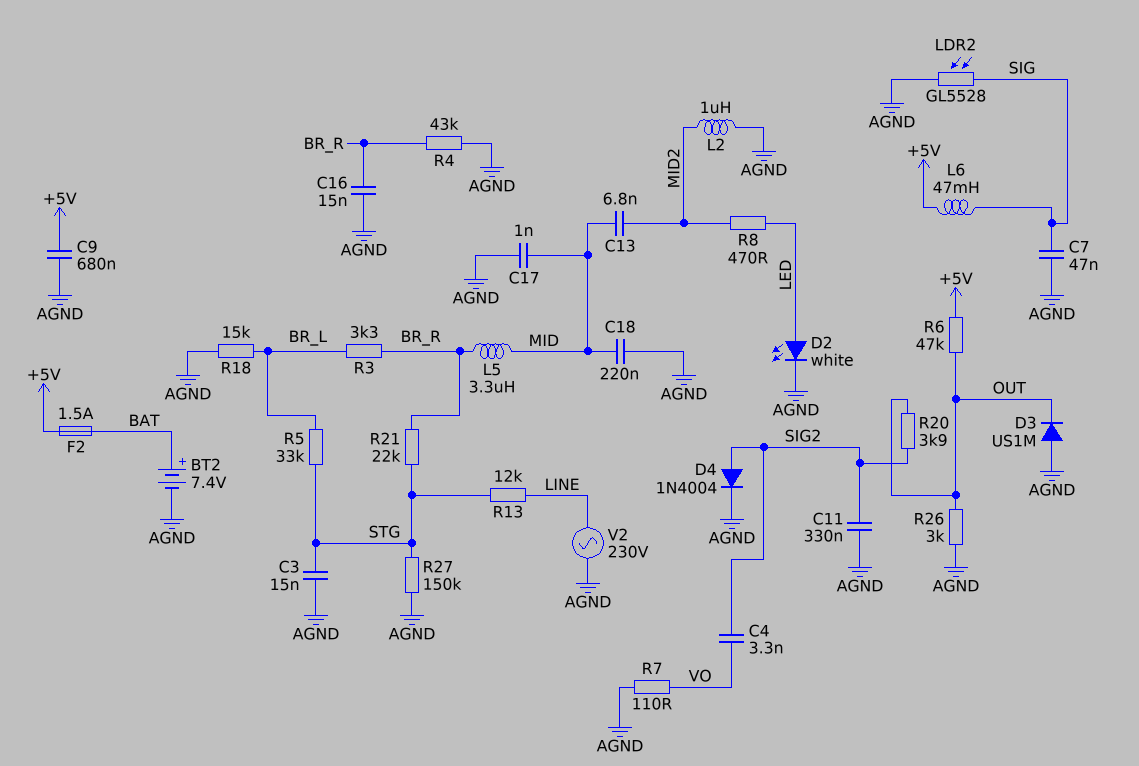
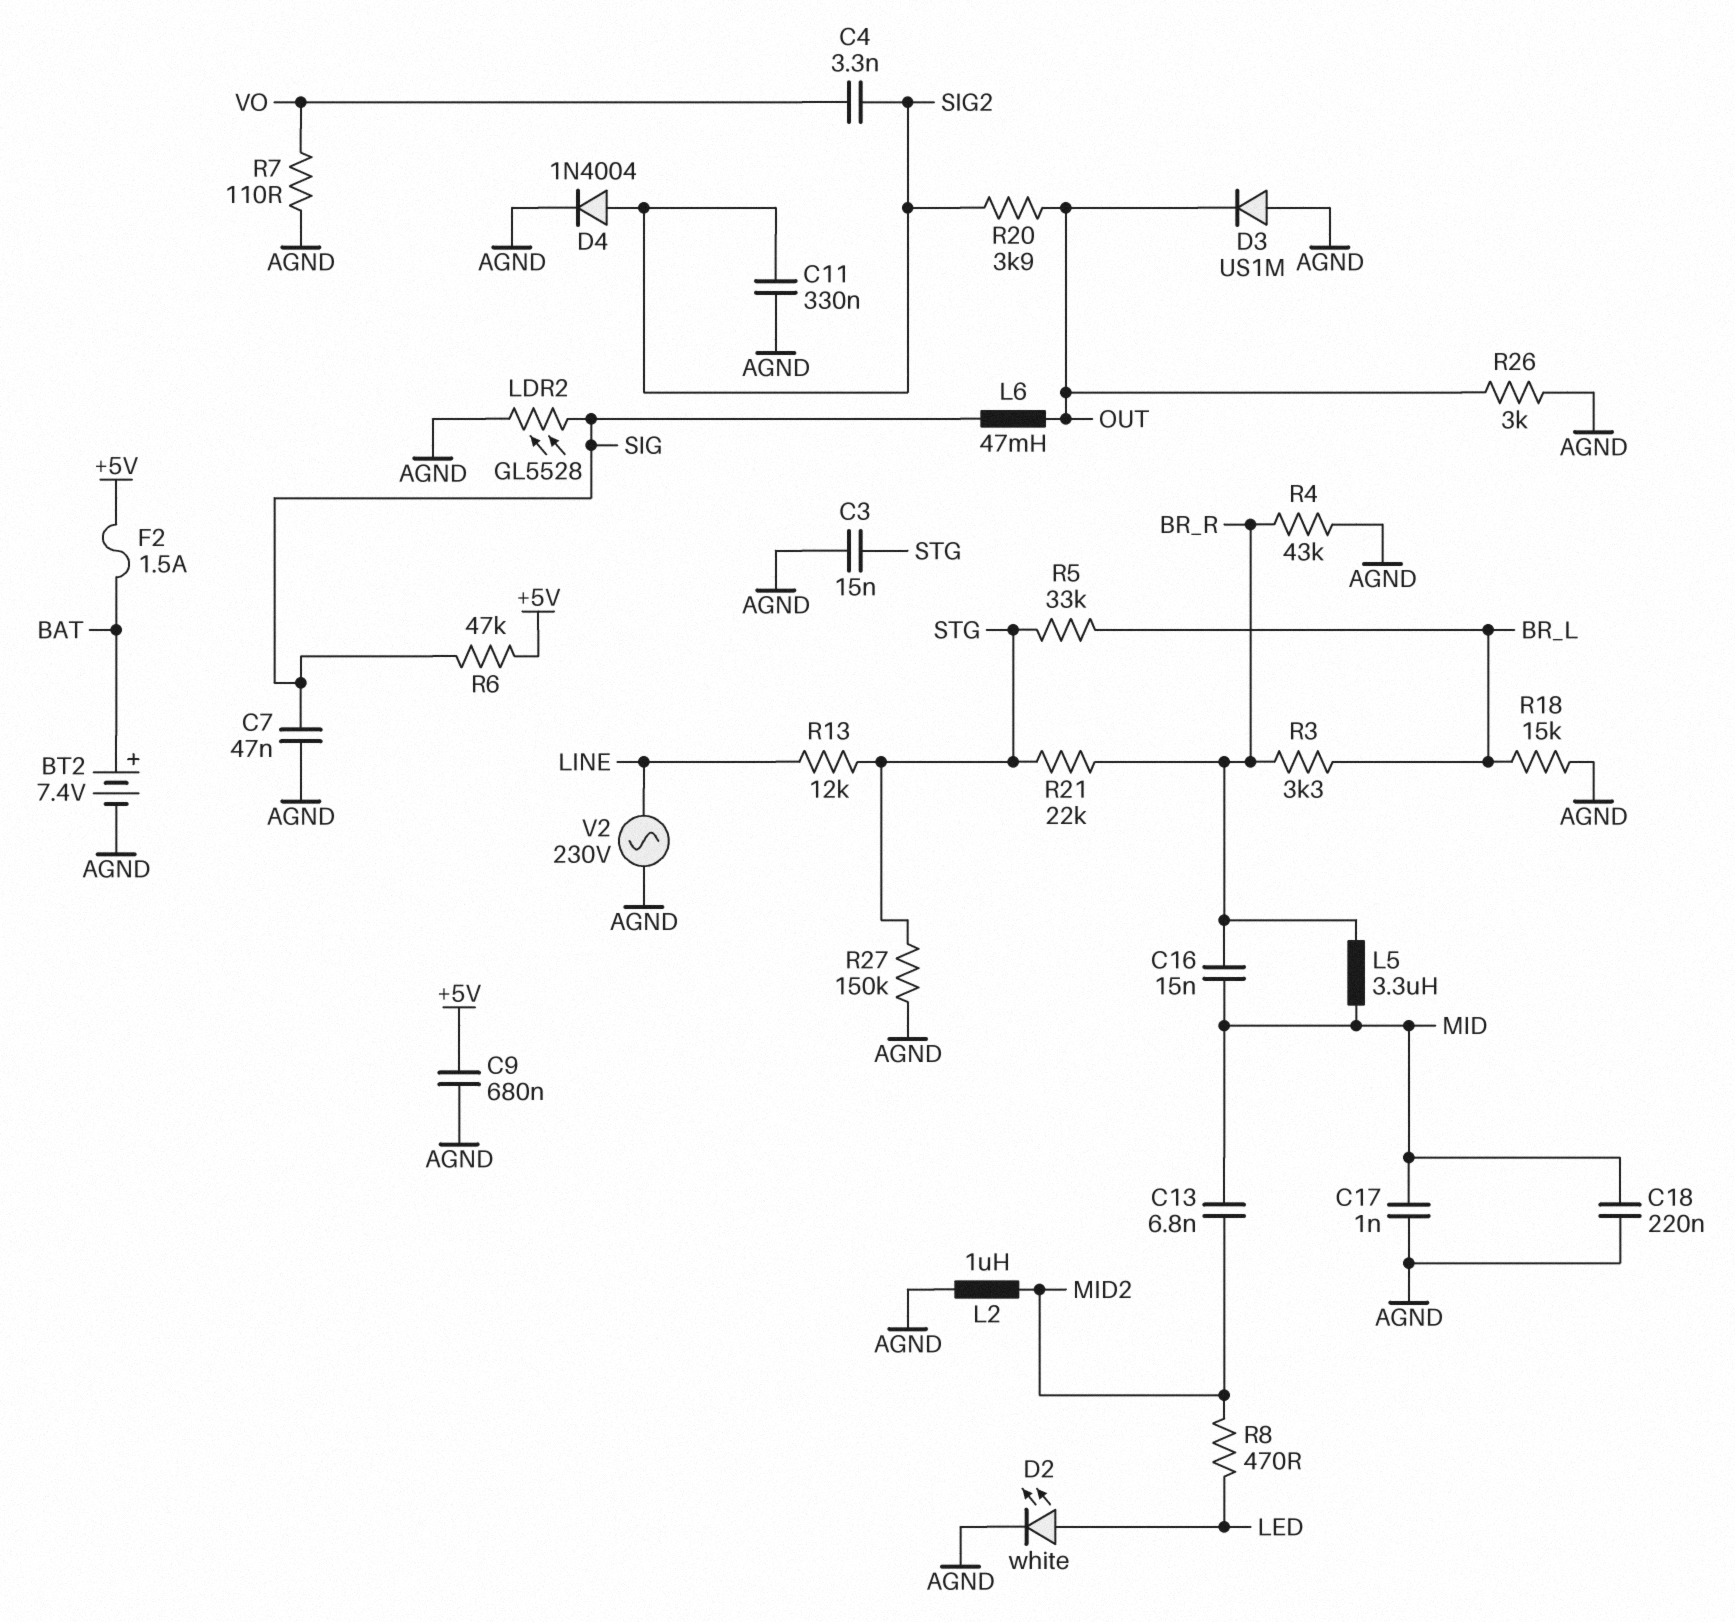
C16: 15nF (AGND, BR_R) -> 15nF (BR_R, MID)
L6: 47mH (+5V, SIG) -> 47mH (OUT, SIG)
R6: 47k (+5V, OUT) -> 47k (+5V, SIG)

